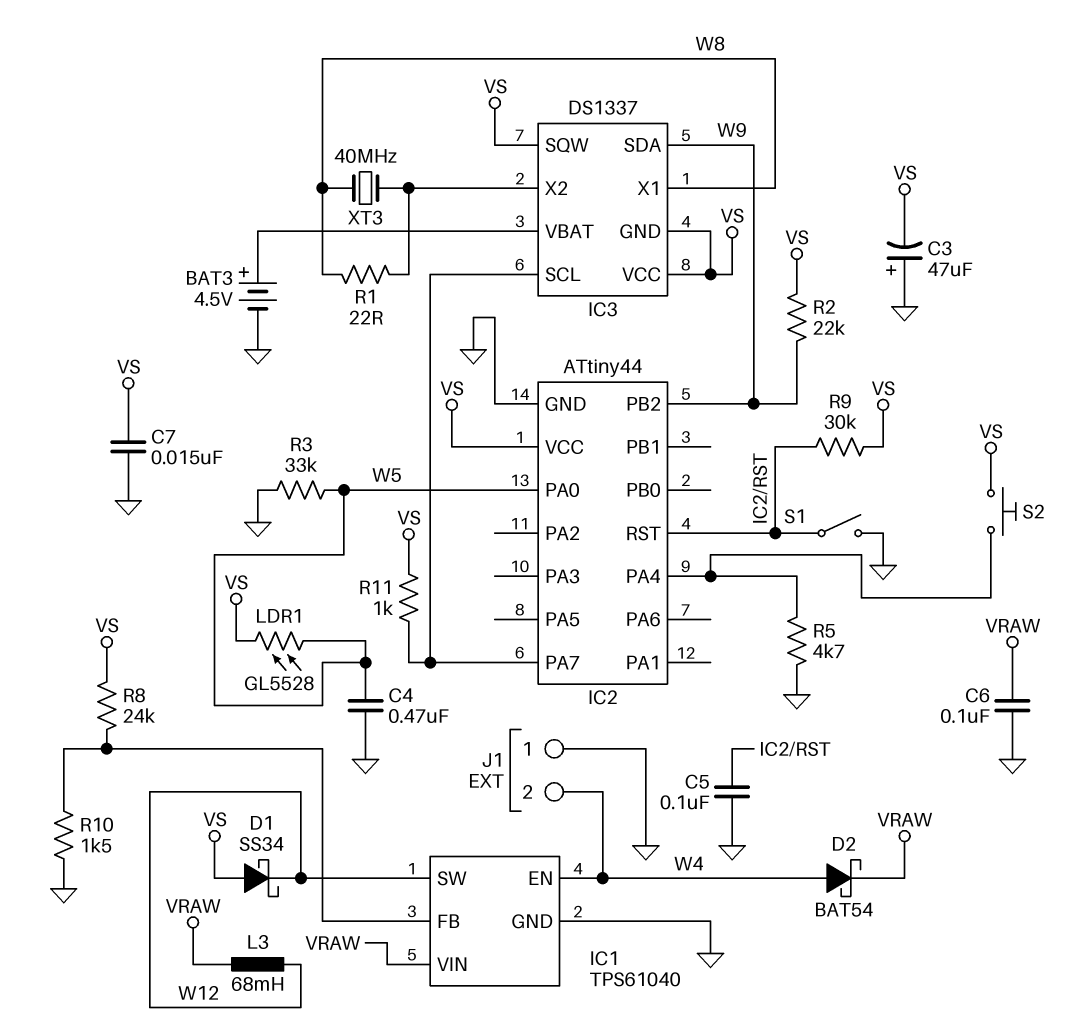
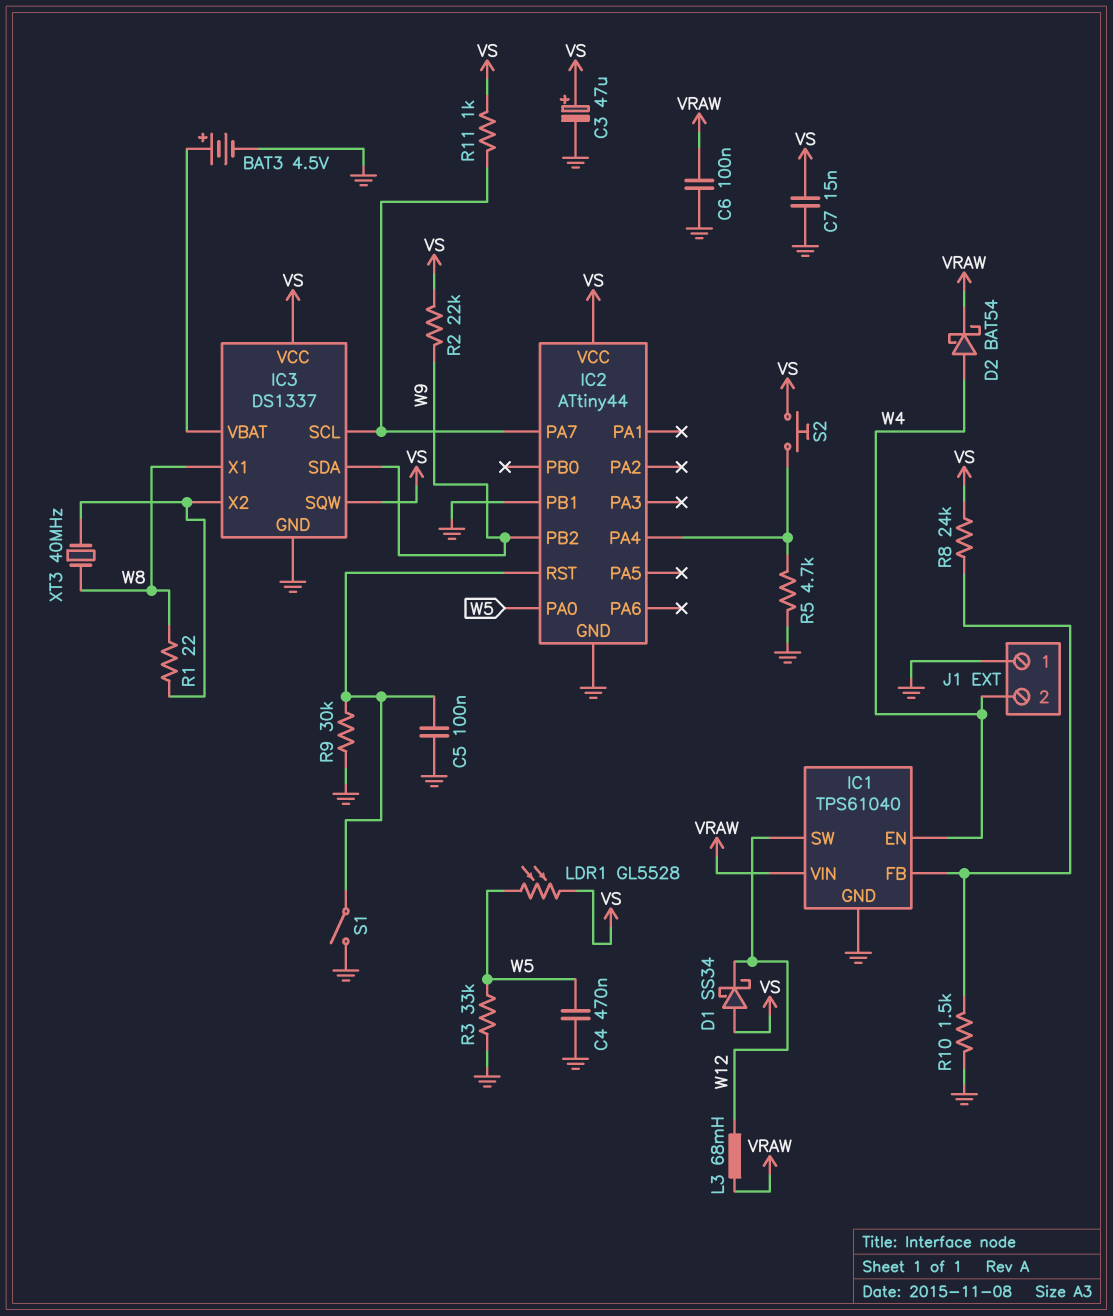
C3: 47uF (plus GND, minus VS) -> 47uF (plus VS, minus GND)
IC2 pin PB1: none -> GND
IC3 pin GND: VS -> GND
R9: 30k (IC2/RST, VS) -> 30k (GND, IC2/RST)

